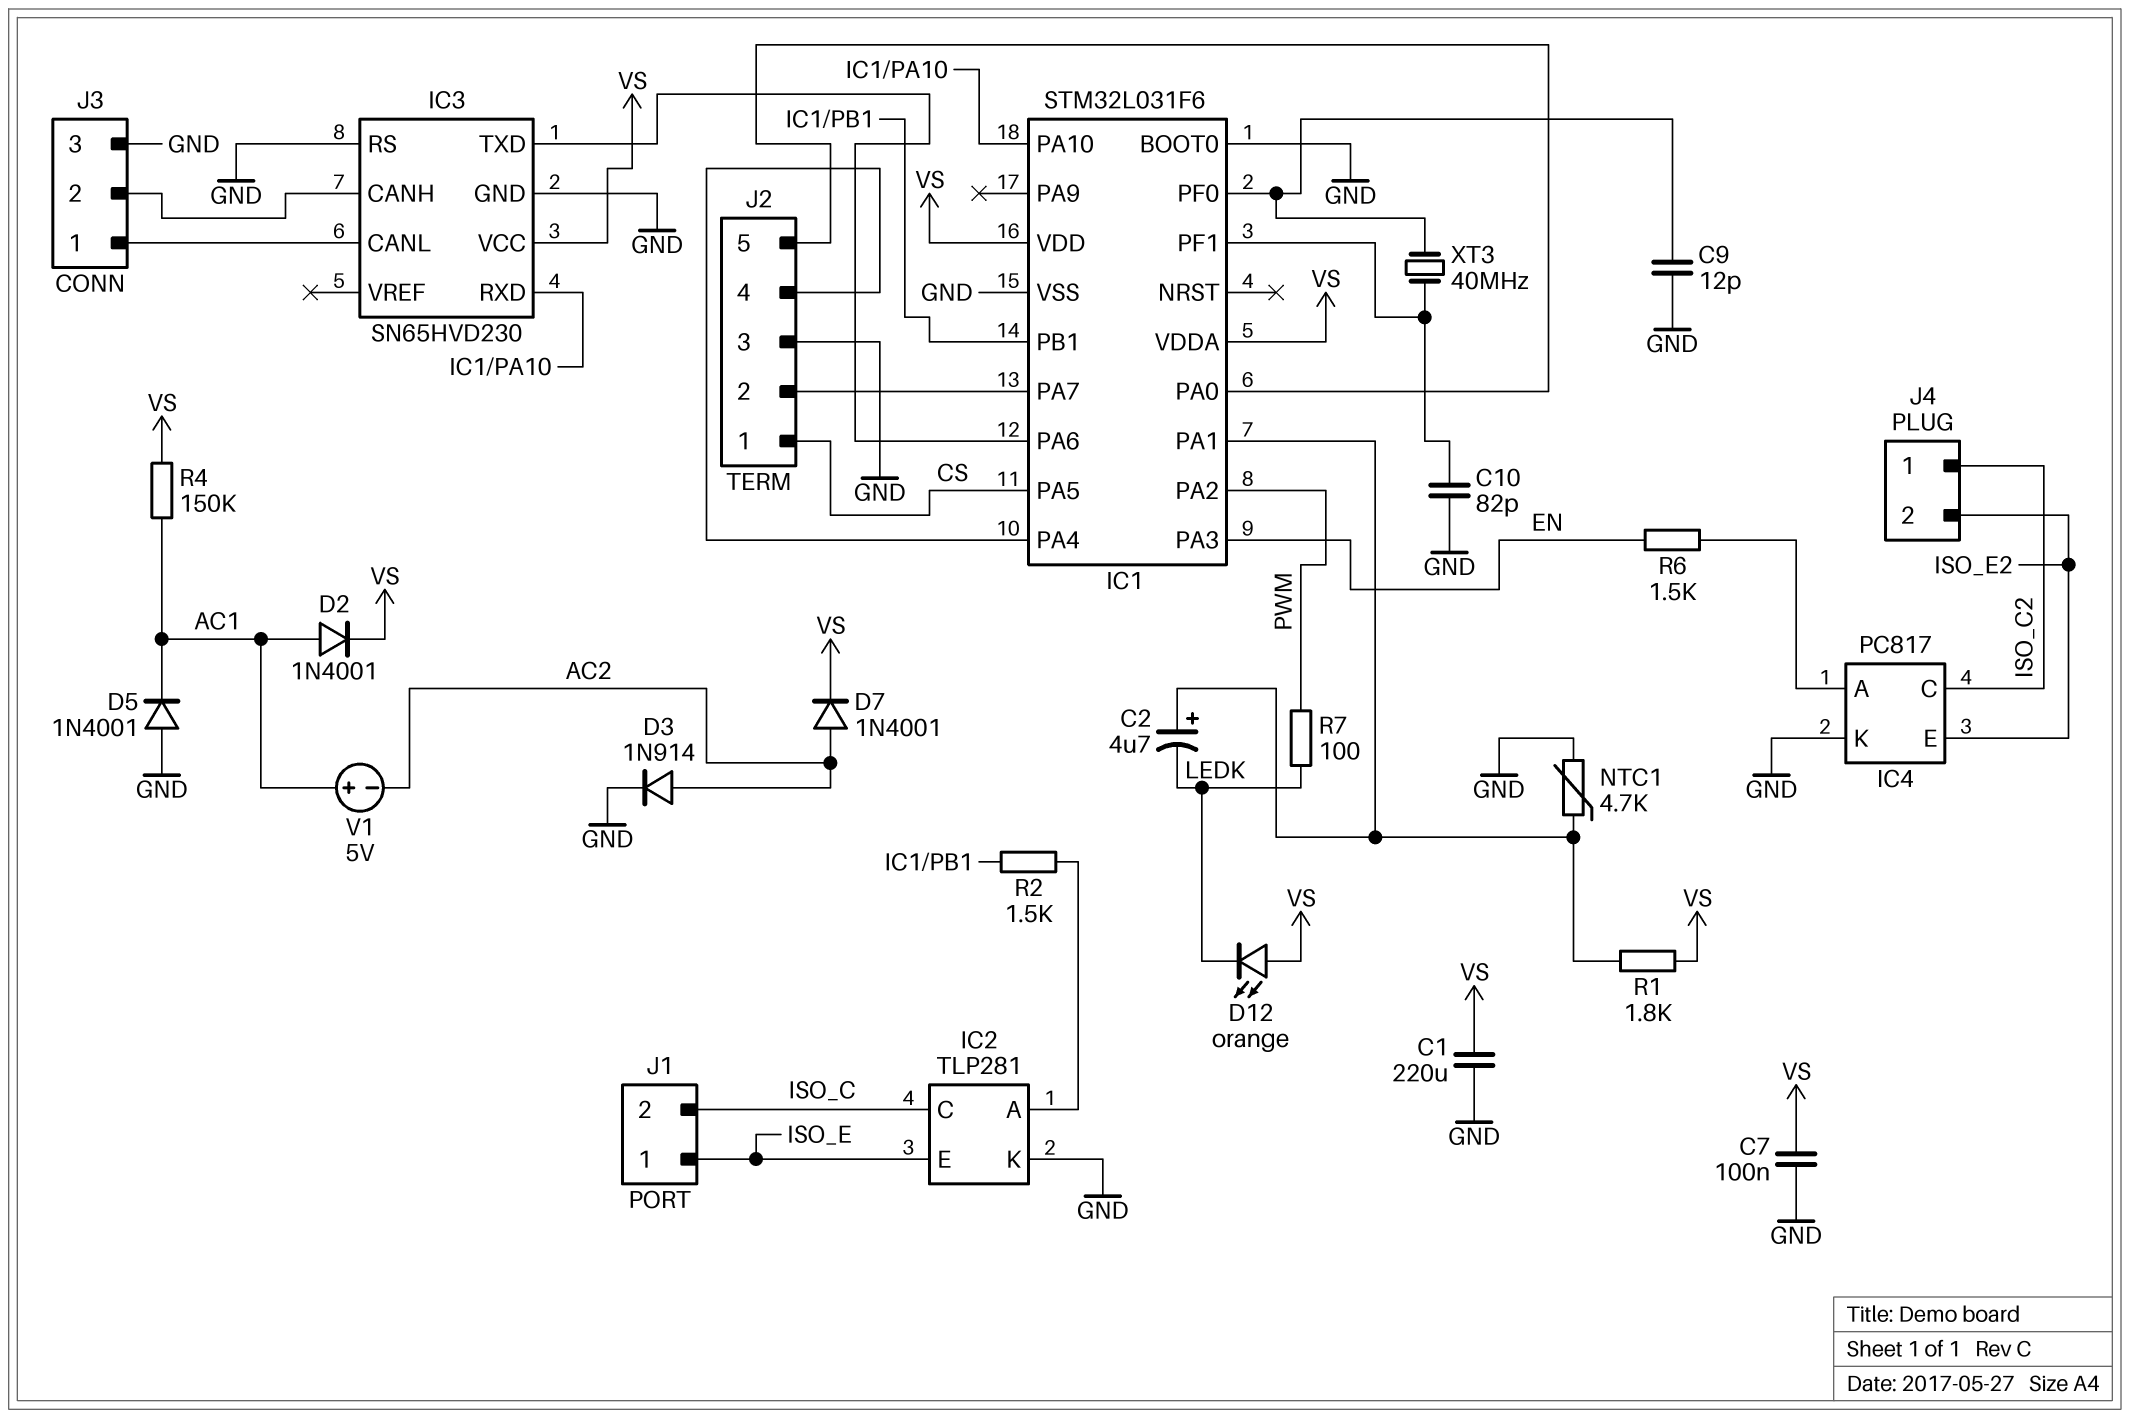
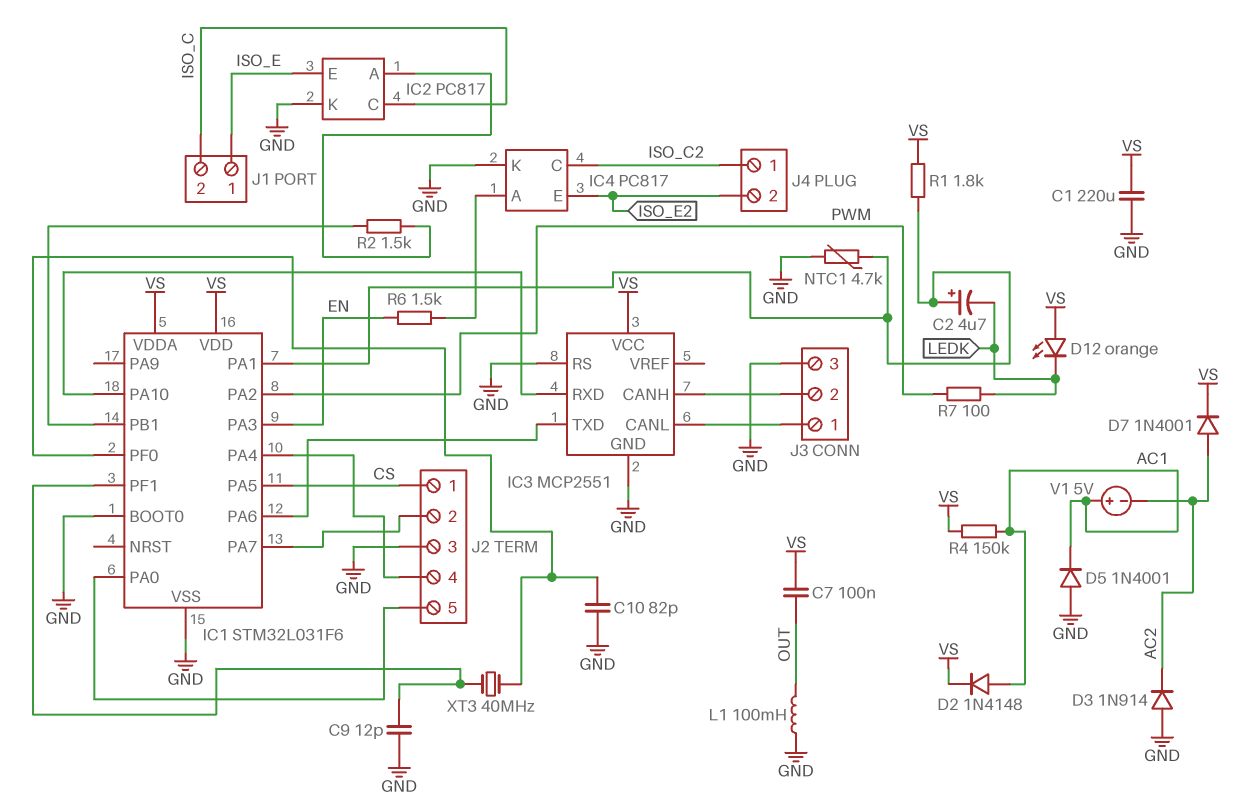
C7: 100nF (GND, VS) -> 100nF (OUT, VS)
C9: 12pF (GND, IC1/PF0) -> 12pF (GND, IC1/PF1)
C10: 82pF (GND, IC1/PF1) -> 82pF (GND, IC1/PF0)
D2: diode 1N4001 (A AC1, K VS) -> diode 1N4148 (A AC1, K VS)
D3: diode 1N914 (A AC2, K GND) -> diode 1N914 (A GND, K AC2)
IC2: TLP281 -> PC817
IC3: SN65HVD230 -> MCP2551
L1: none -> 100mH (GND, OUT)

